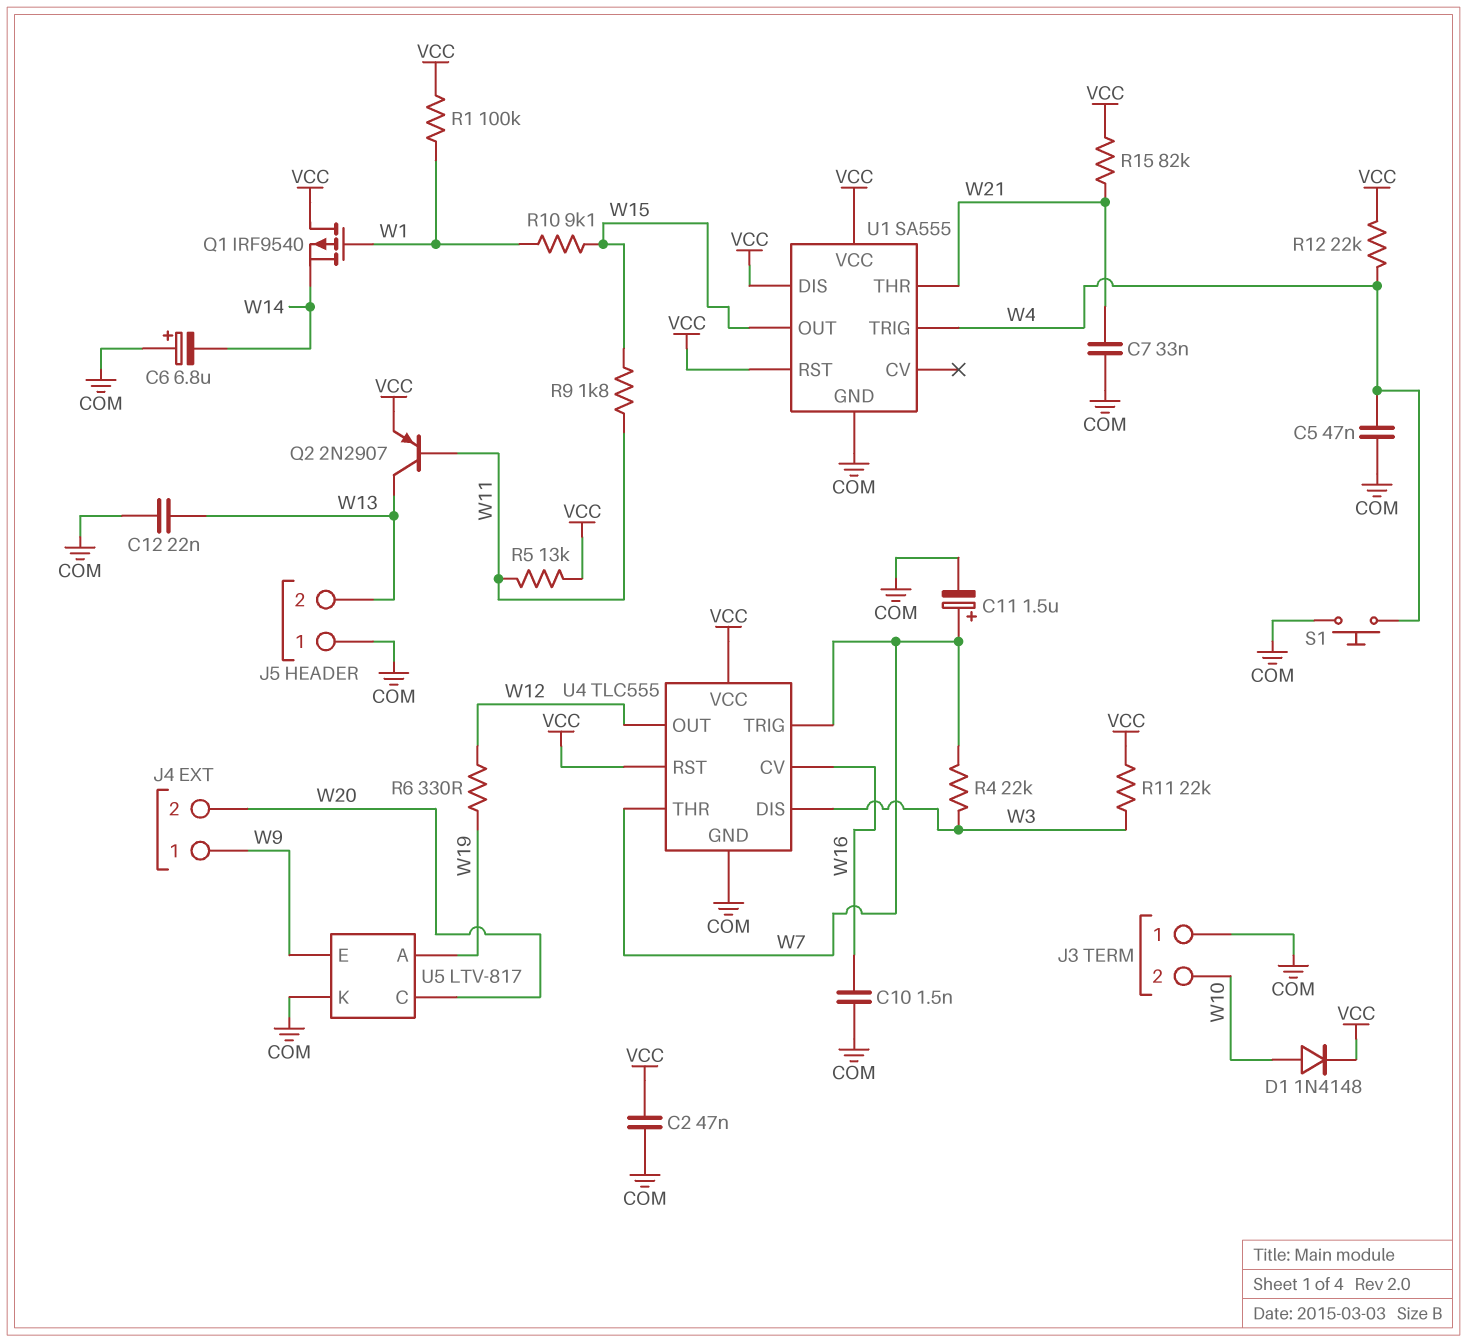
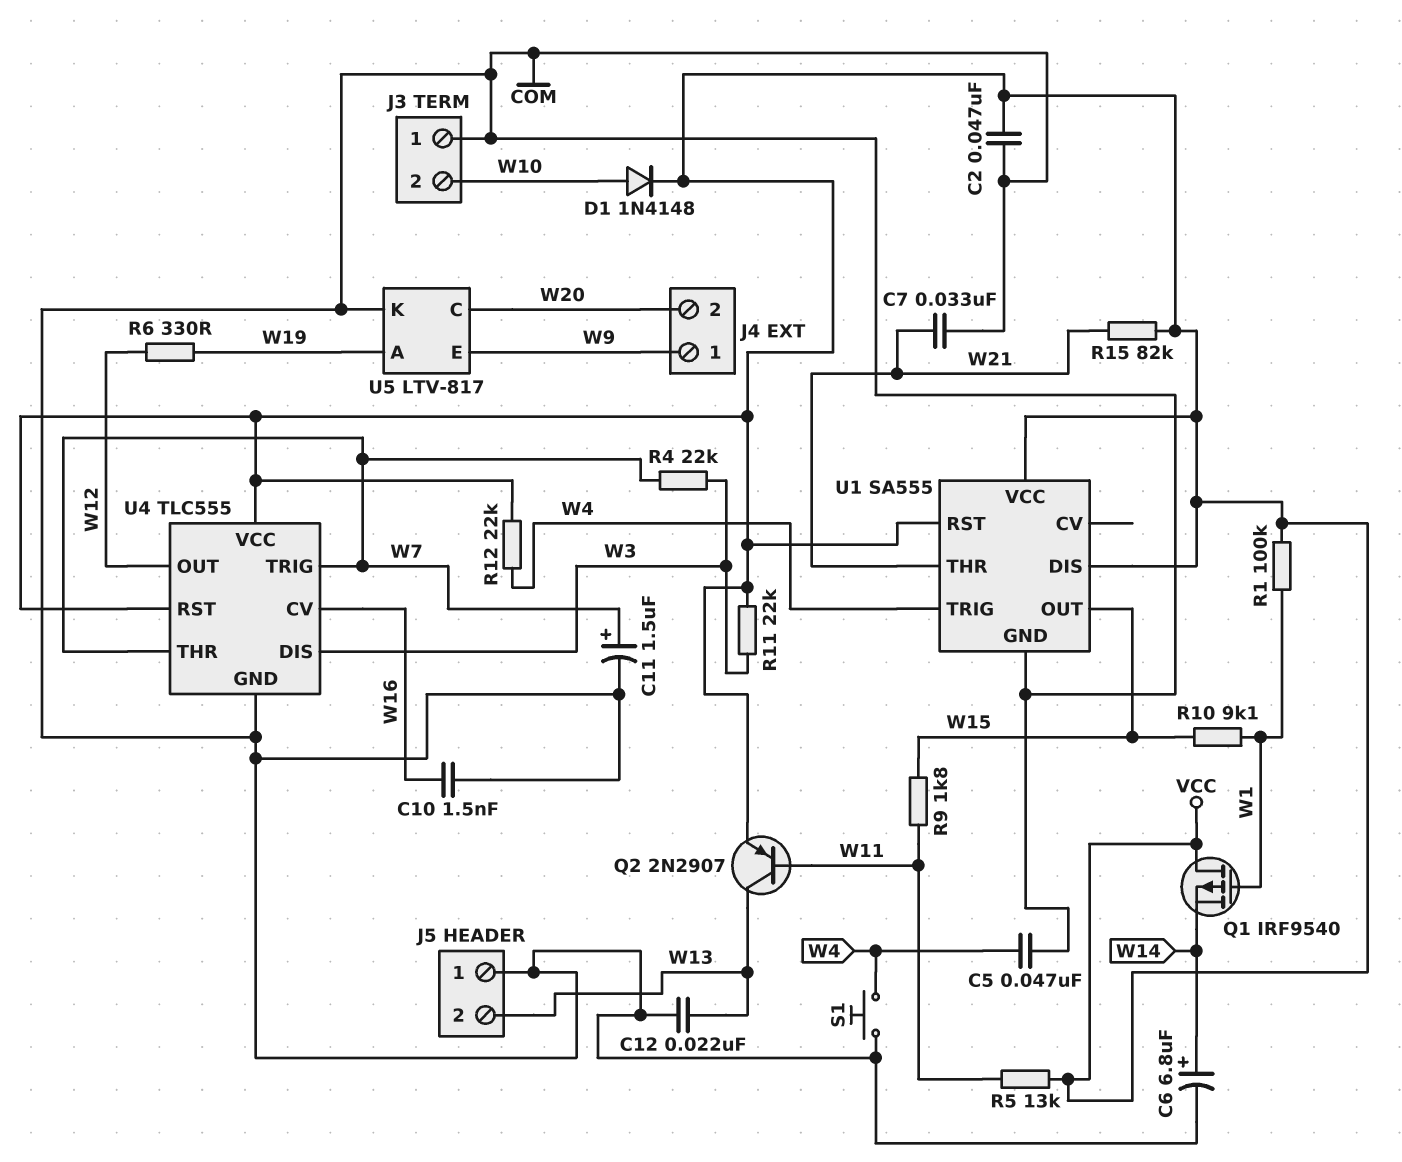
C6: 6.8uF (plus COM, minus W14) -> 6.8uF (plus W14, minus COM)

